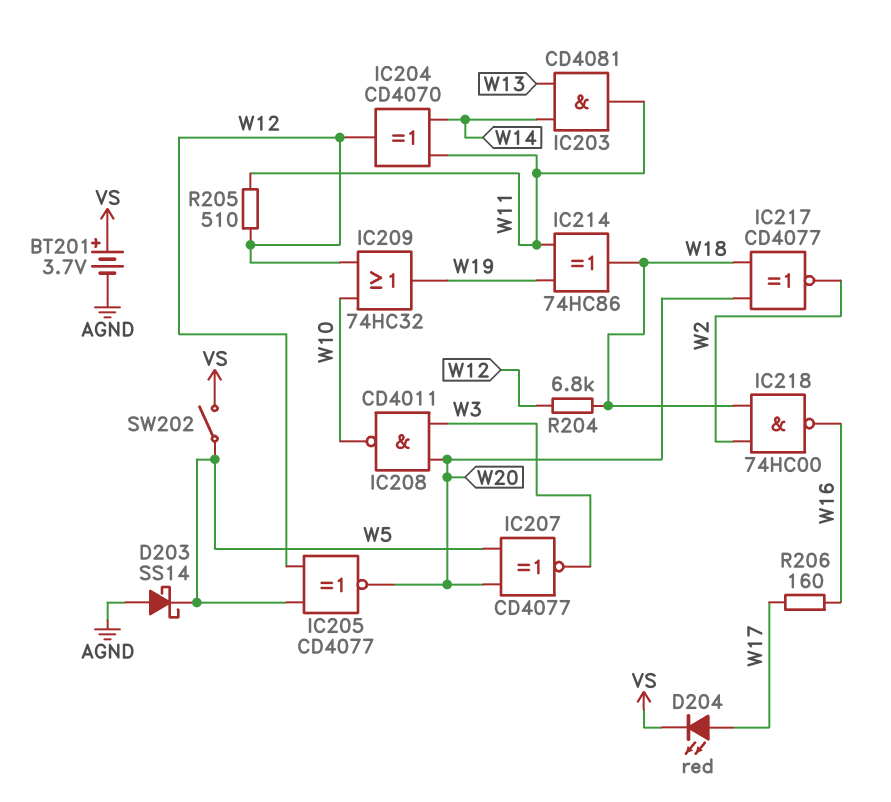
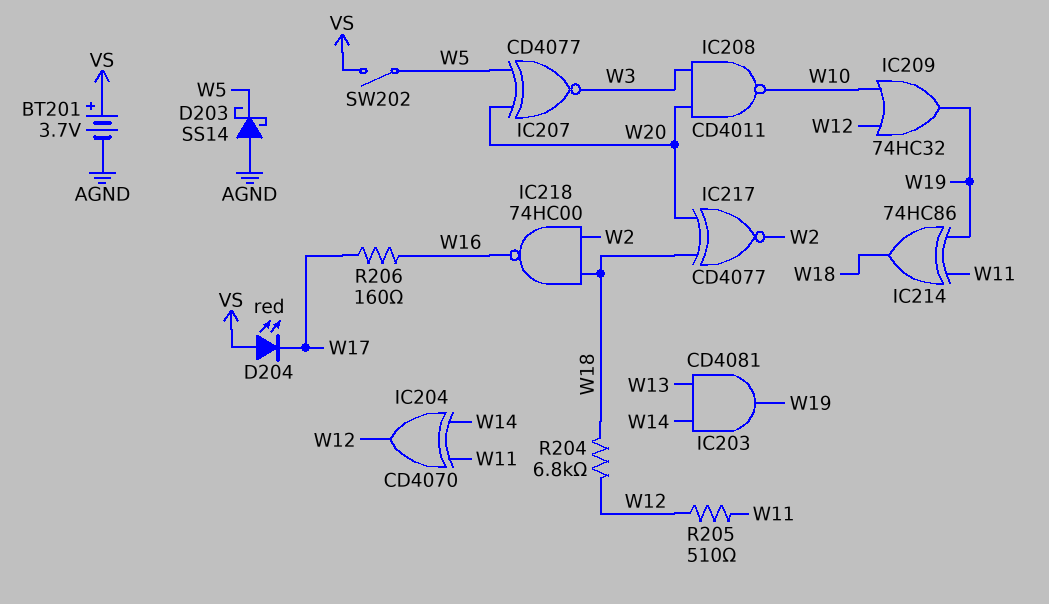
D204: LED red (A W17, K VS) -> LED red (A VS, K W17)
IC203: AND CD4081 (in W13, in W14, out W11) -> AND CD4081 (in W13, in W14, out W19)
IC205: XNOR CD4077 (in W5, in W12, out W20) -> none

